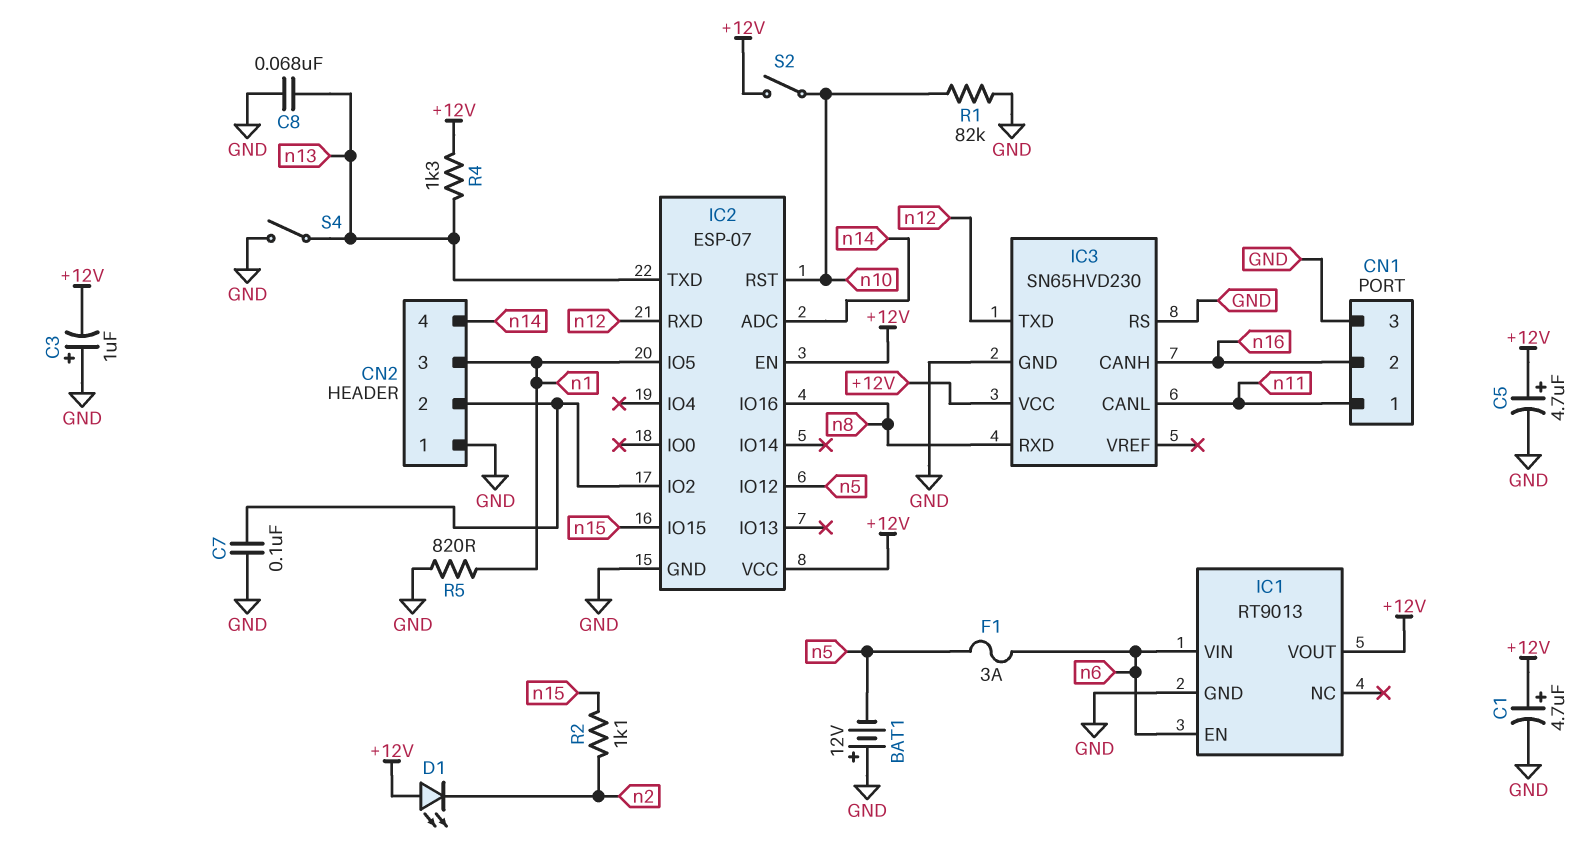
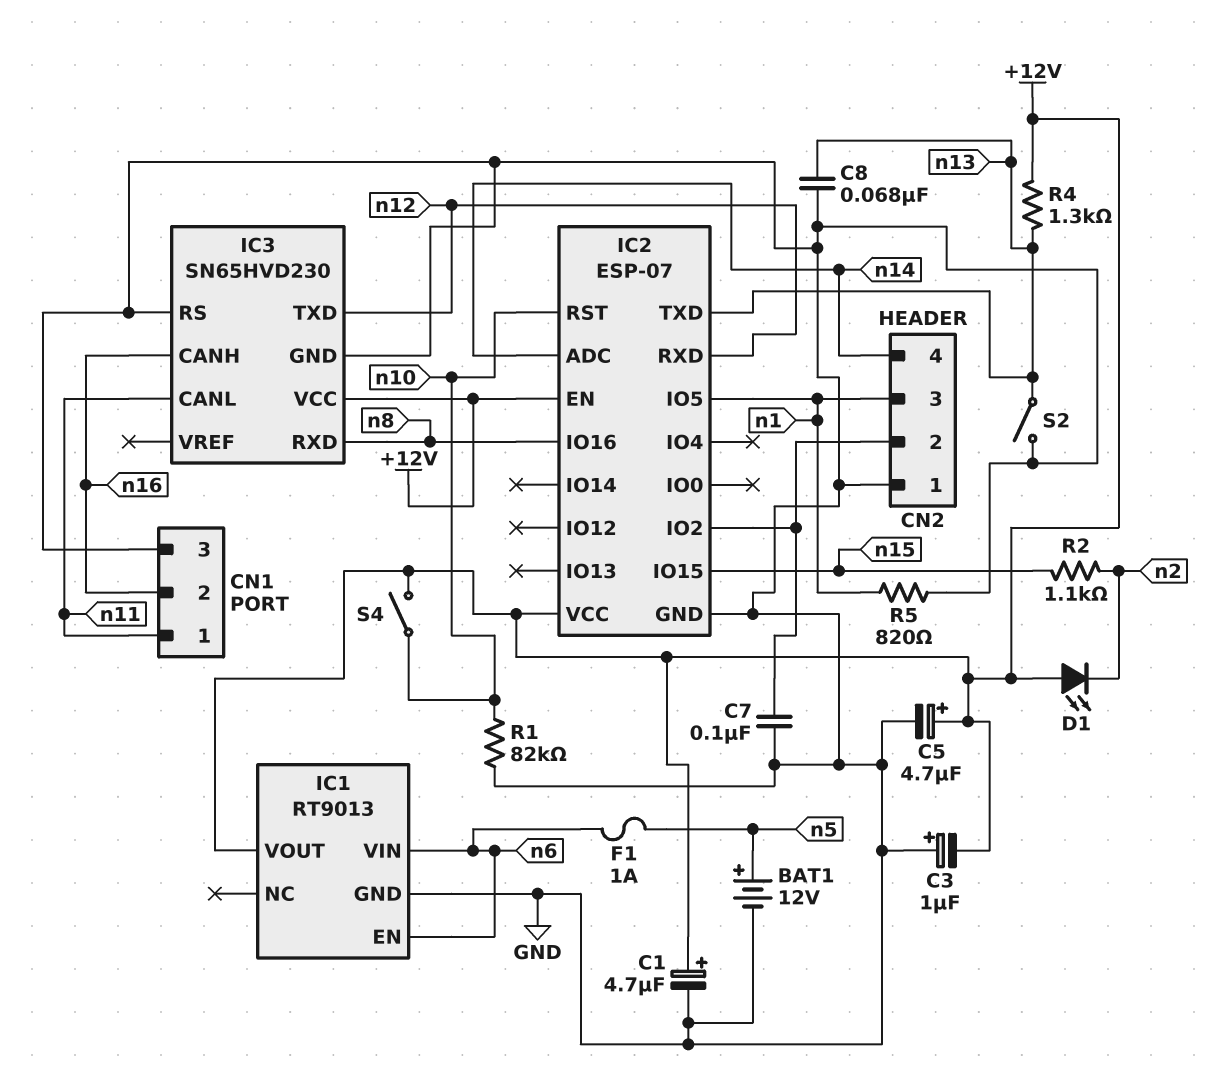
BAT1: 12V (plus GND, minus n5) -> 12V (plus n5, minus GND)
F1: 3A (n5, n6) -> 1A (n5, n6)
IC2 pin IO12: n5 -> none
S2: switch (+12V, n10) -> switch (GND, n13)
S4: switch (GND, n13) -> switch (+12V, n10)

